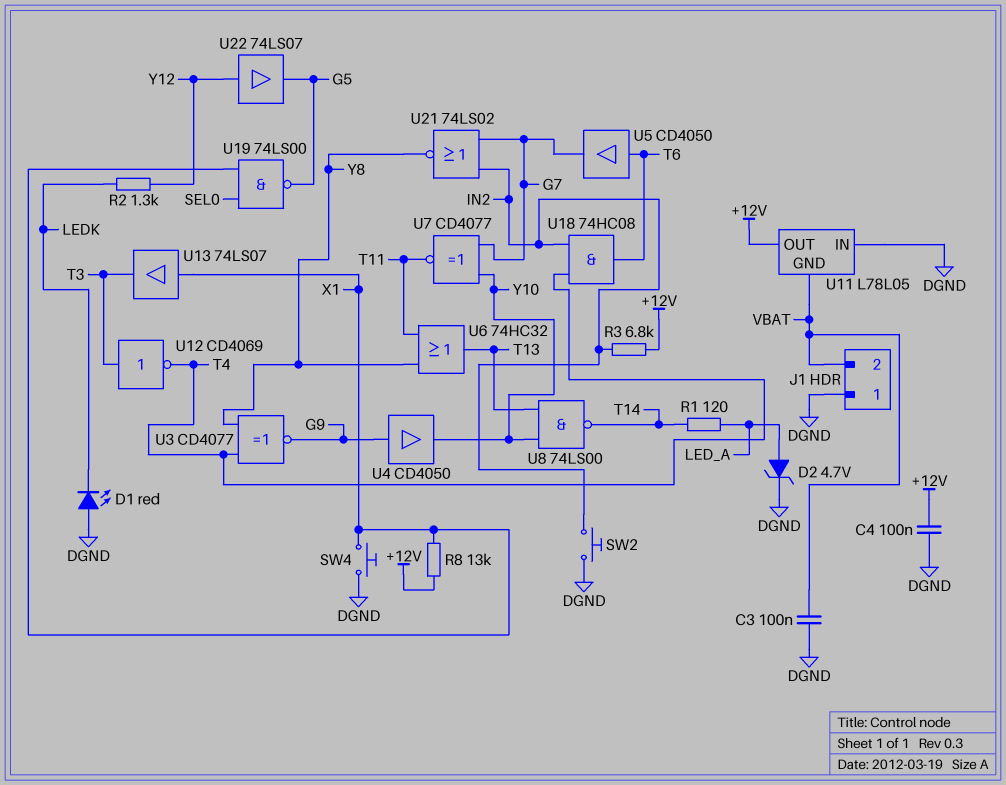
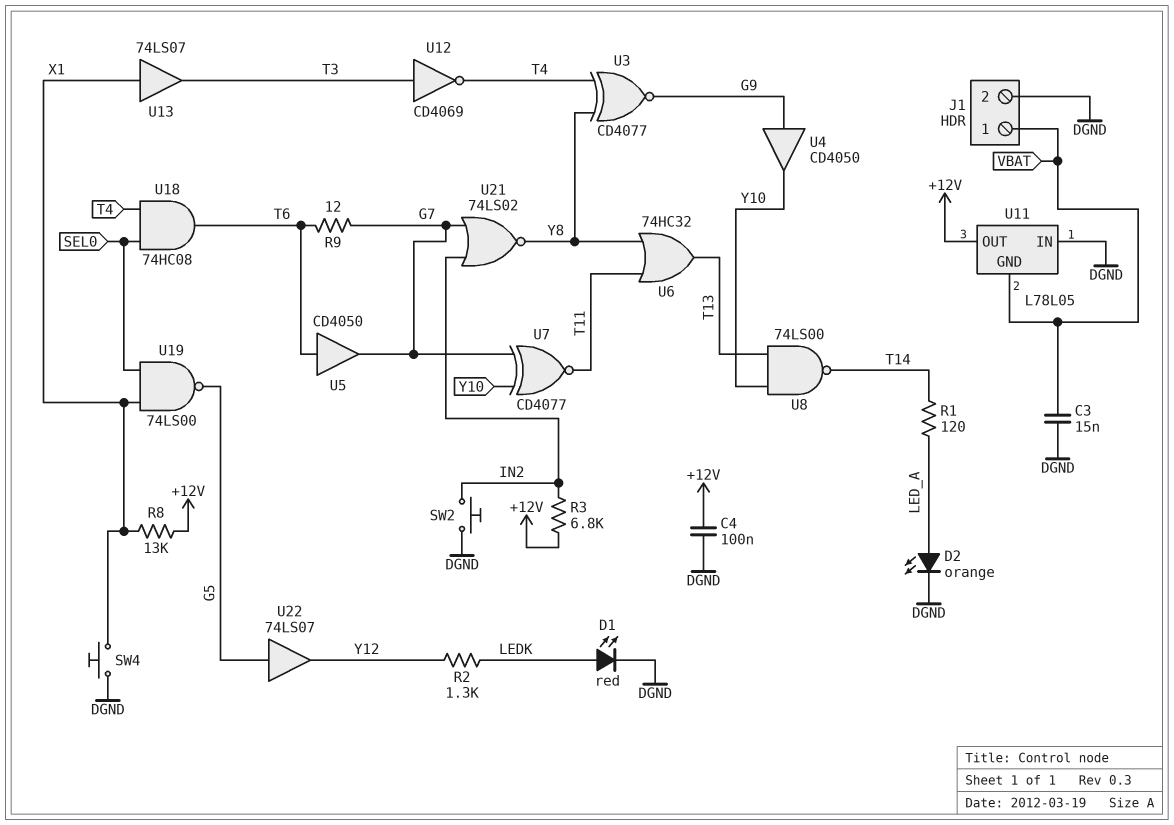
C3: 100nF (DGND, VBAT) -> 15nF (DGND, VBAT)
D1: LED red (A DGND, K LEDK) -> LED red (A LEDK, K DGND)
D2: zener 4.7V (A LED_A, K DGND) -> LED orange (A LED_A, K DGND)
J1 pin 1: DGND -> VBAT
J1 pin 2: VBAT -> DGND
R9: none -> 12 (G7, T6)
U18: AND 74HC08 (in IN2, in T4, out T6) -> AND 74HC08 (in SEL0, in T4, out T6)
U22: buffer 74LS07 (in Y12, out G5) -> buffer 74LS07 (in G5, out Y12)

